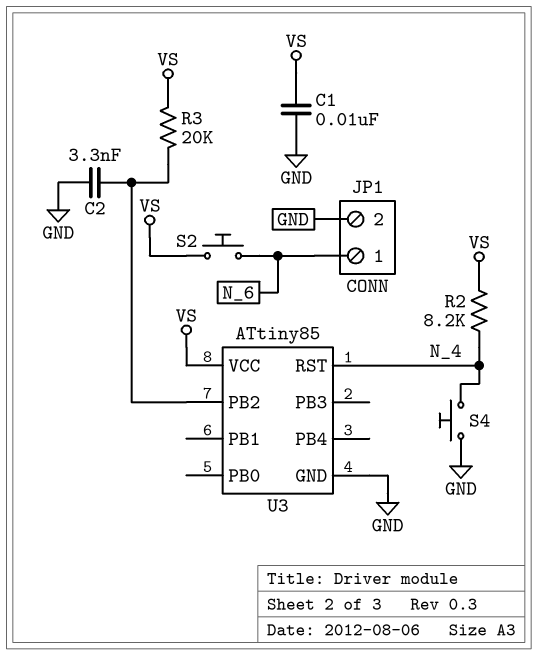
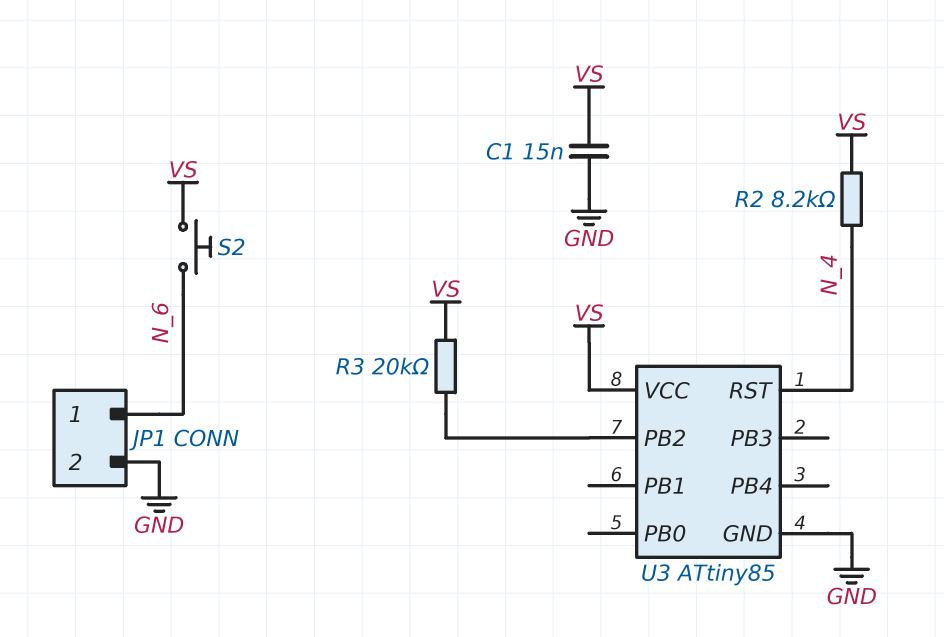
C1: 10nF (GND, VS) -> 15nF (GND, VS)
C2: 3.3nF (GND, U3/PB2) -> none
S4: button (GND, N_4) -> none

